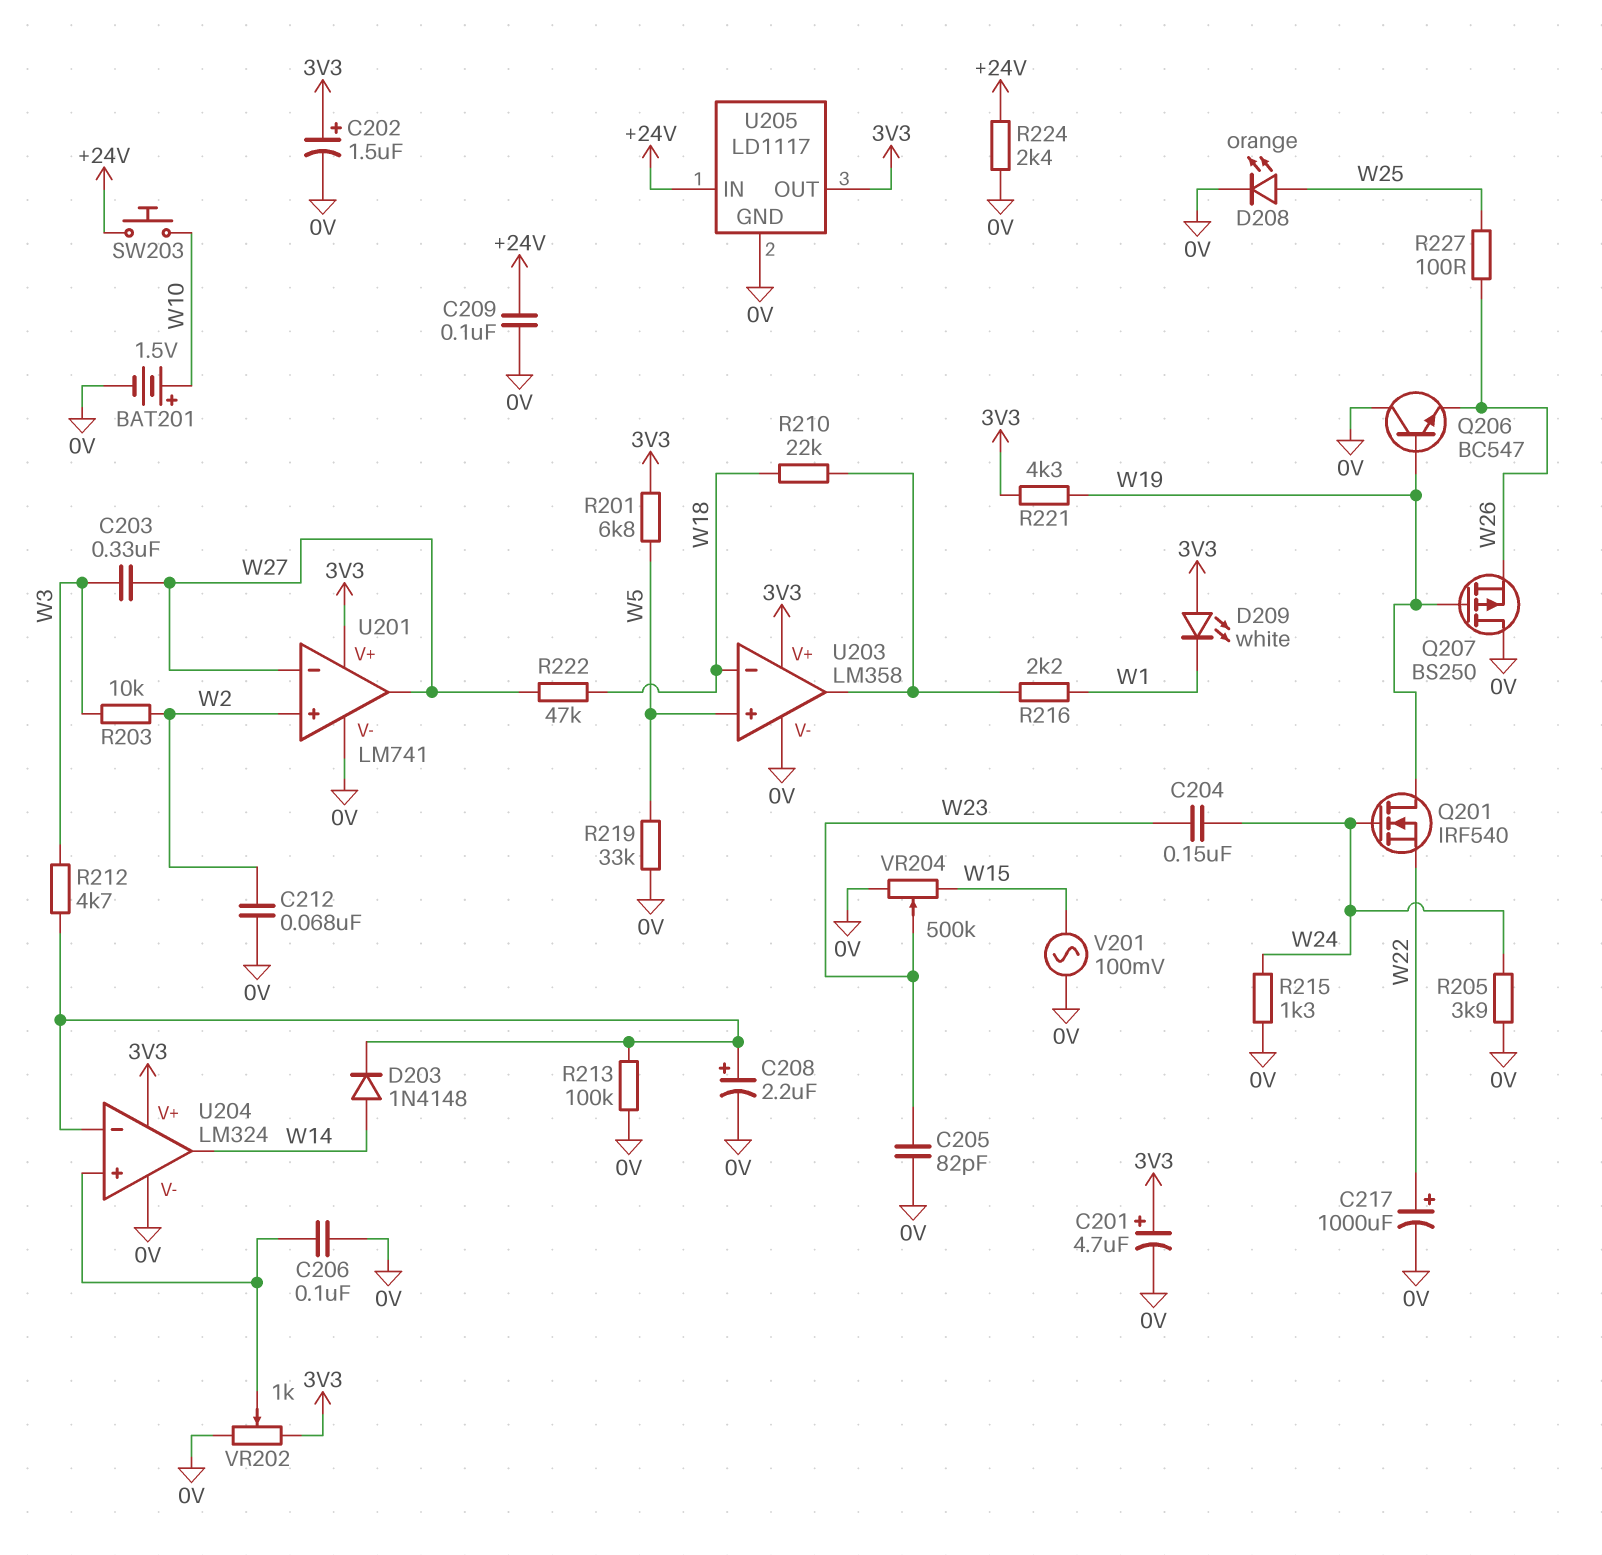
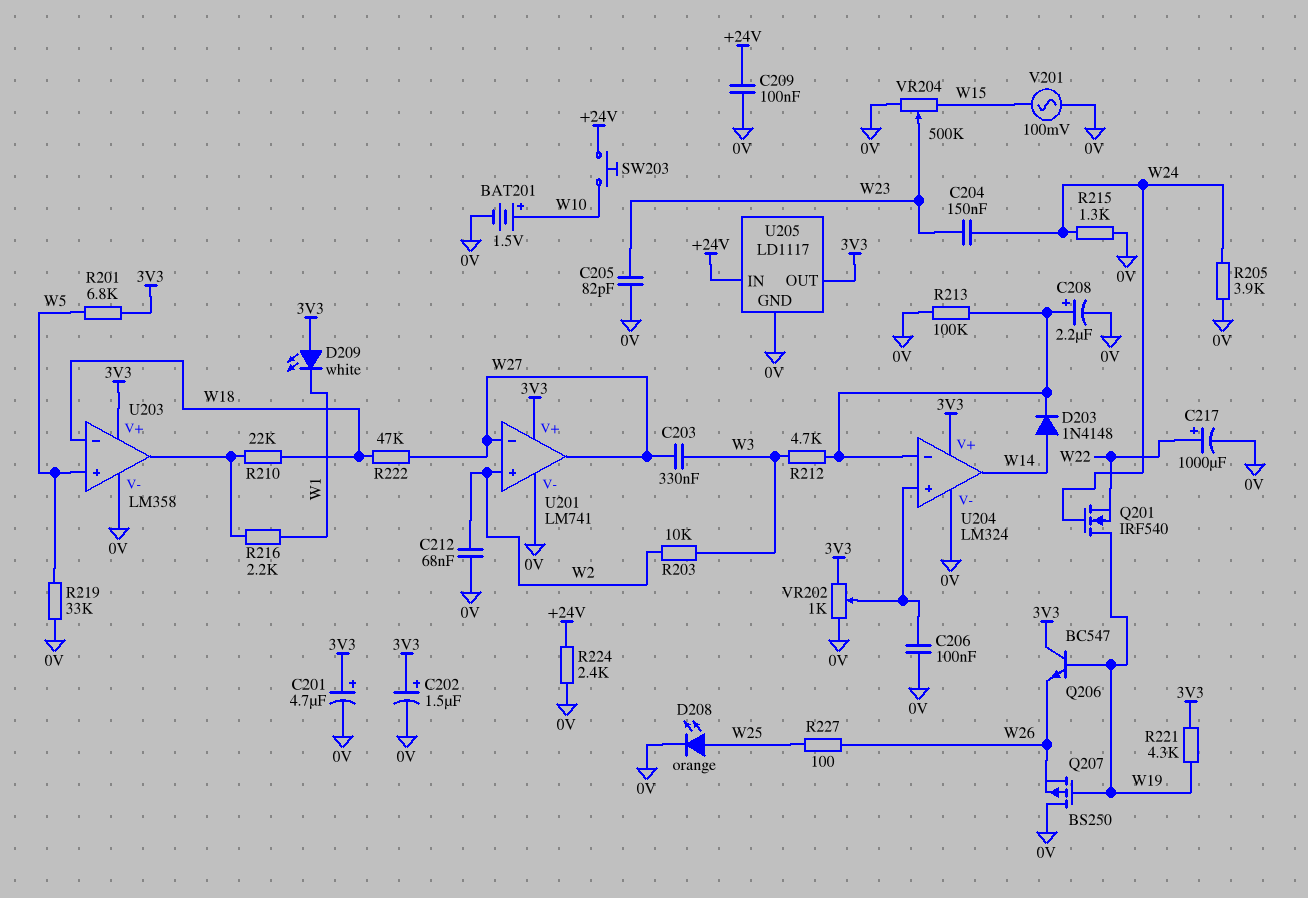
Q206: NPN BC547 (B W19, C 0V, E W26) -> NPN BC547 (B W19, C 3V3, E W26)

